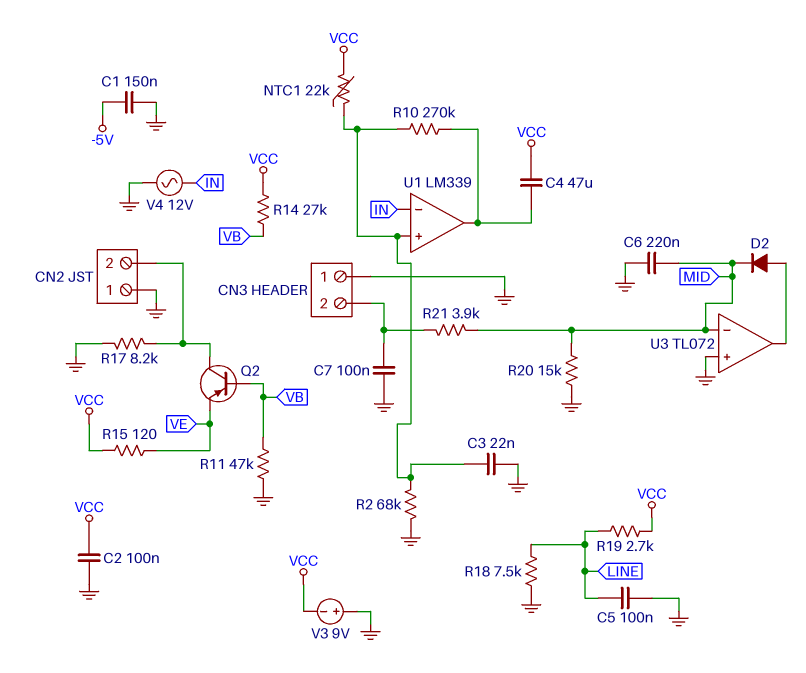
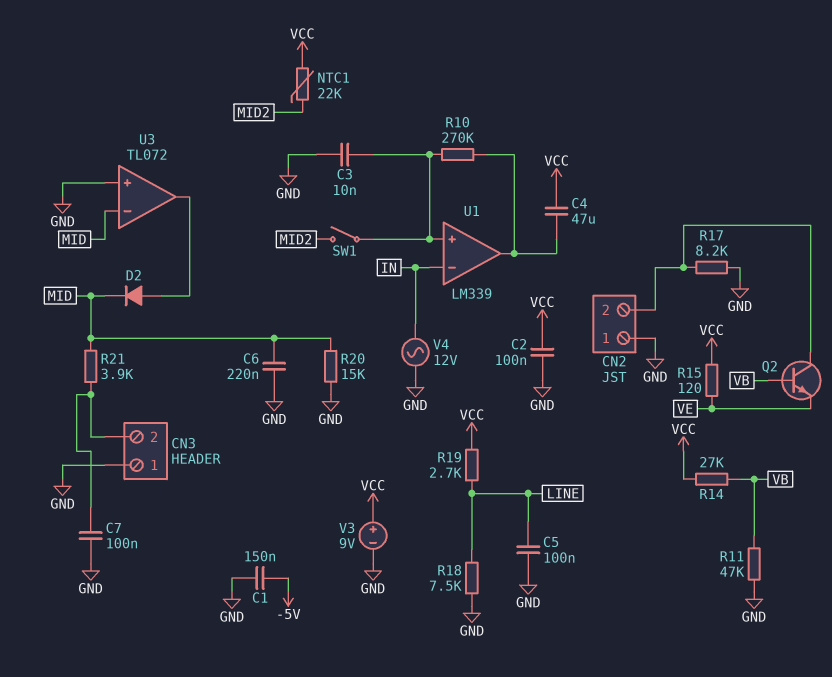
C3: 22nF (GND, U1/in+) -> 10nF (GND, U1/in+)
NTC1: 22k (U1/in+, VCC) -> 22k (MID2, VCC)
Q2: PNP (B VB, C CN2/2, E VE) -> NPN (B VB, C CN2/2, E VE)
R2: 68k (GND, U1/in+) -> none
SW1: none -> switch (MID2, U1/in+)
V3: 9V (plus GND, minus VCC) -> 9V (plus VCC, minus GND)

